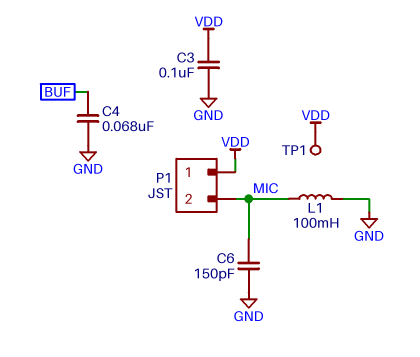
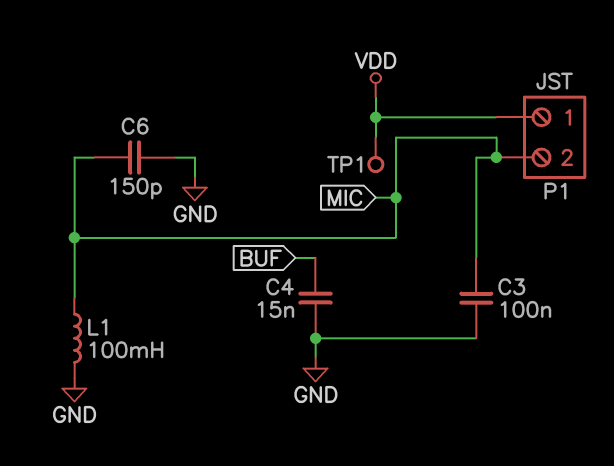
C3: 100nF (GND, VDD) -> 100nF (GND, MIC)
C4: 68nF (BUF, GND) -> 15nF (BUF, GND)

